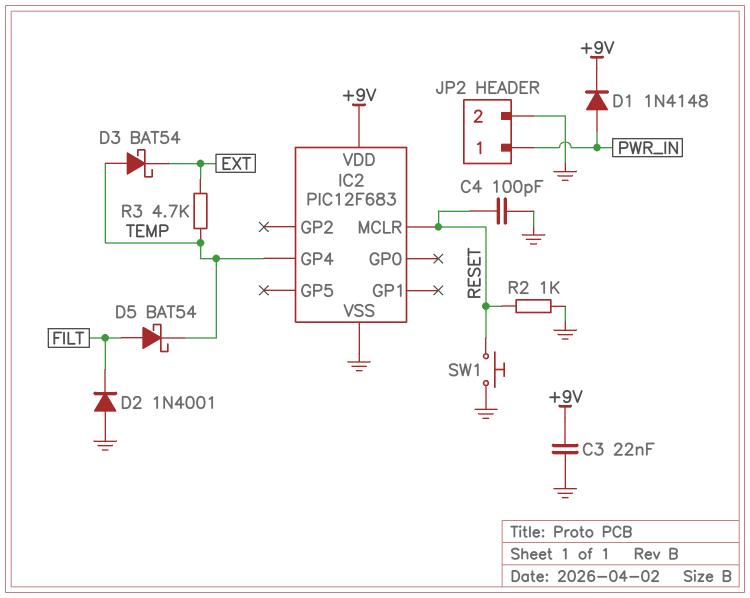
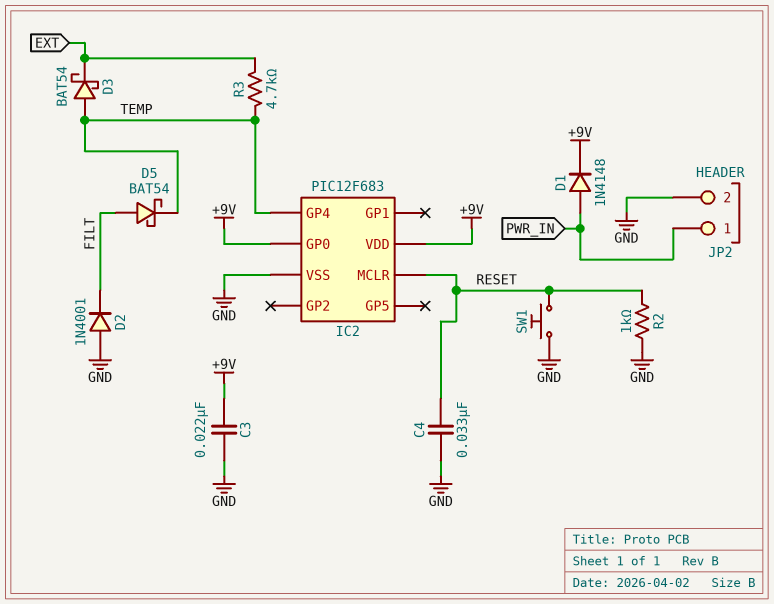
C4: 100pF (GND, RESET) -> 33nF (GND, RESET)
IC2 pin GP0: none -> +9V

